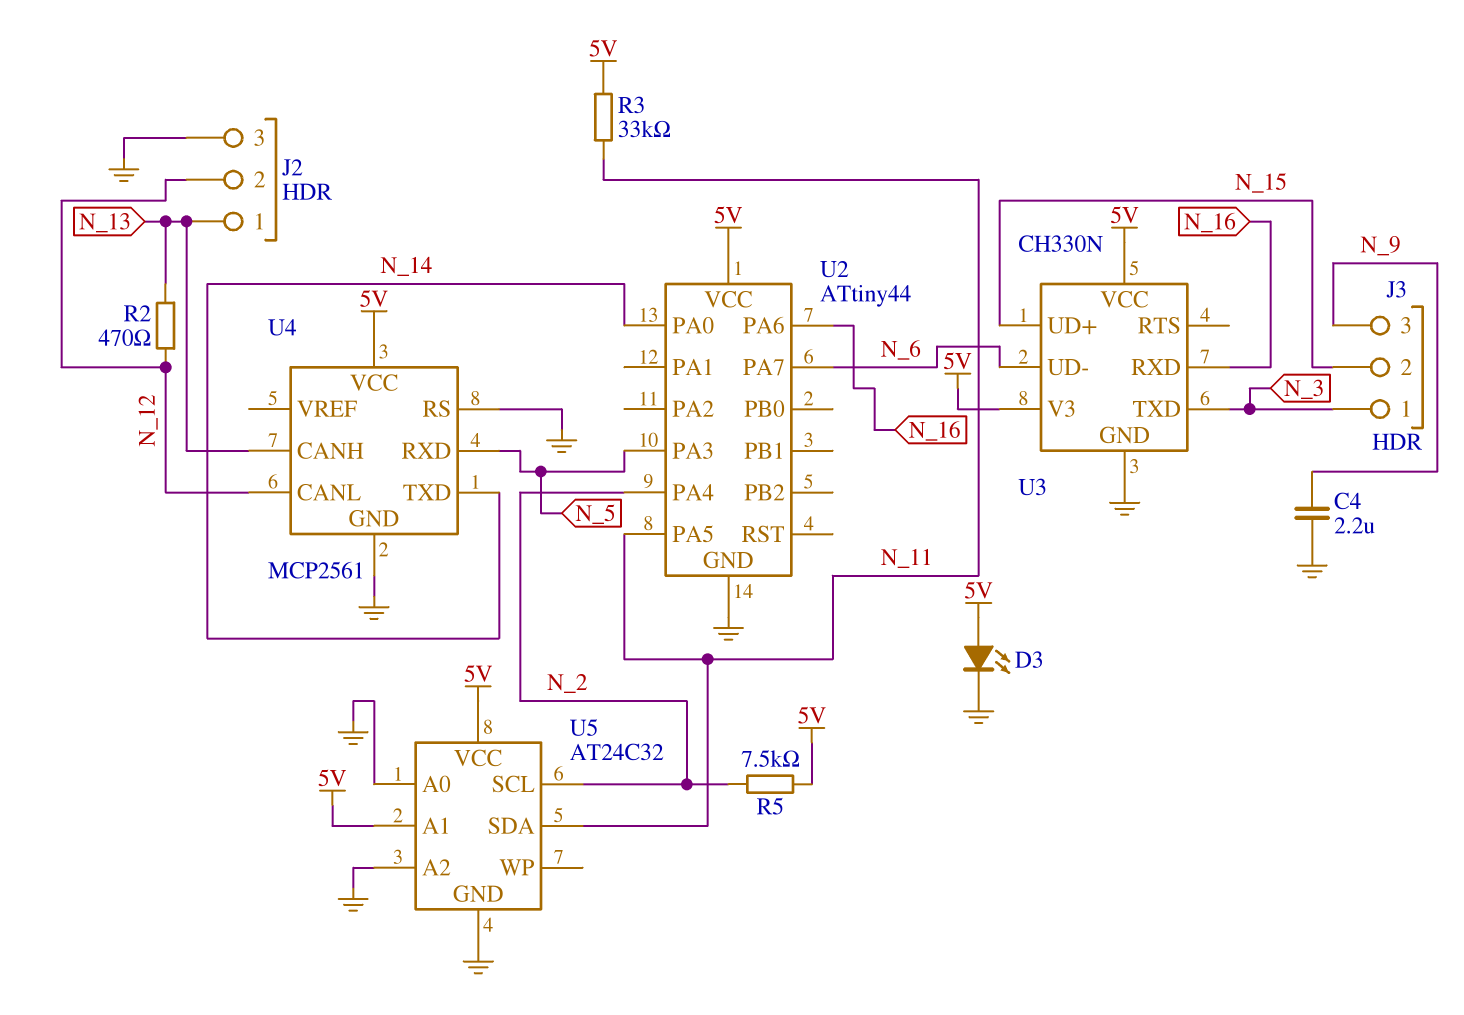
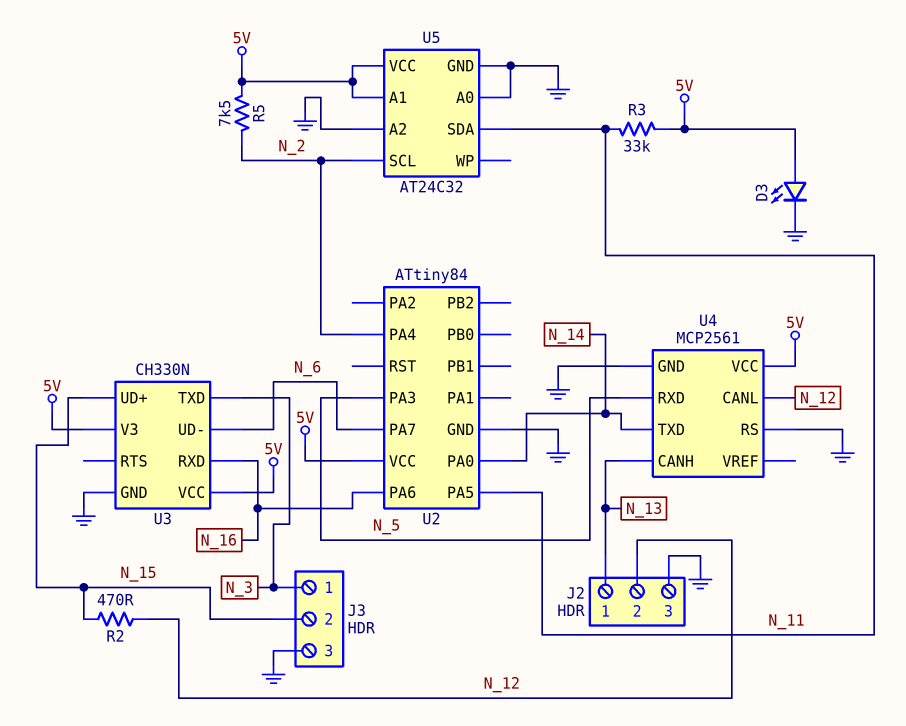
C4: 2.2uF (GND, N_9) -> none
J3 pin 3: N_9 -> GND
R2: 470 (N_12, N_13) -> 470 (N_12, N_15)
U2: ATtiny44 -> ATtiny84

